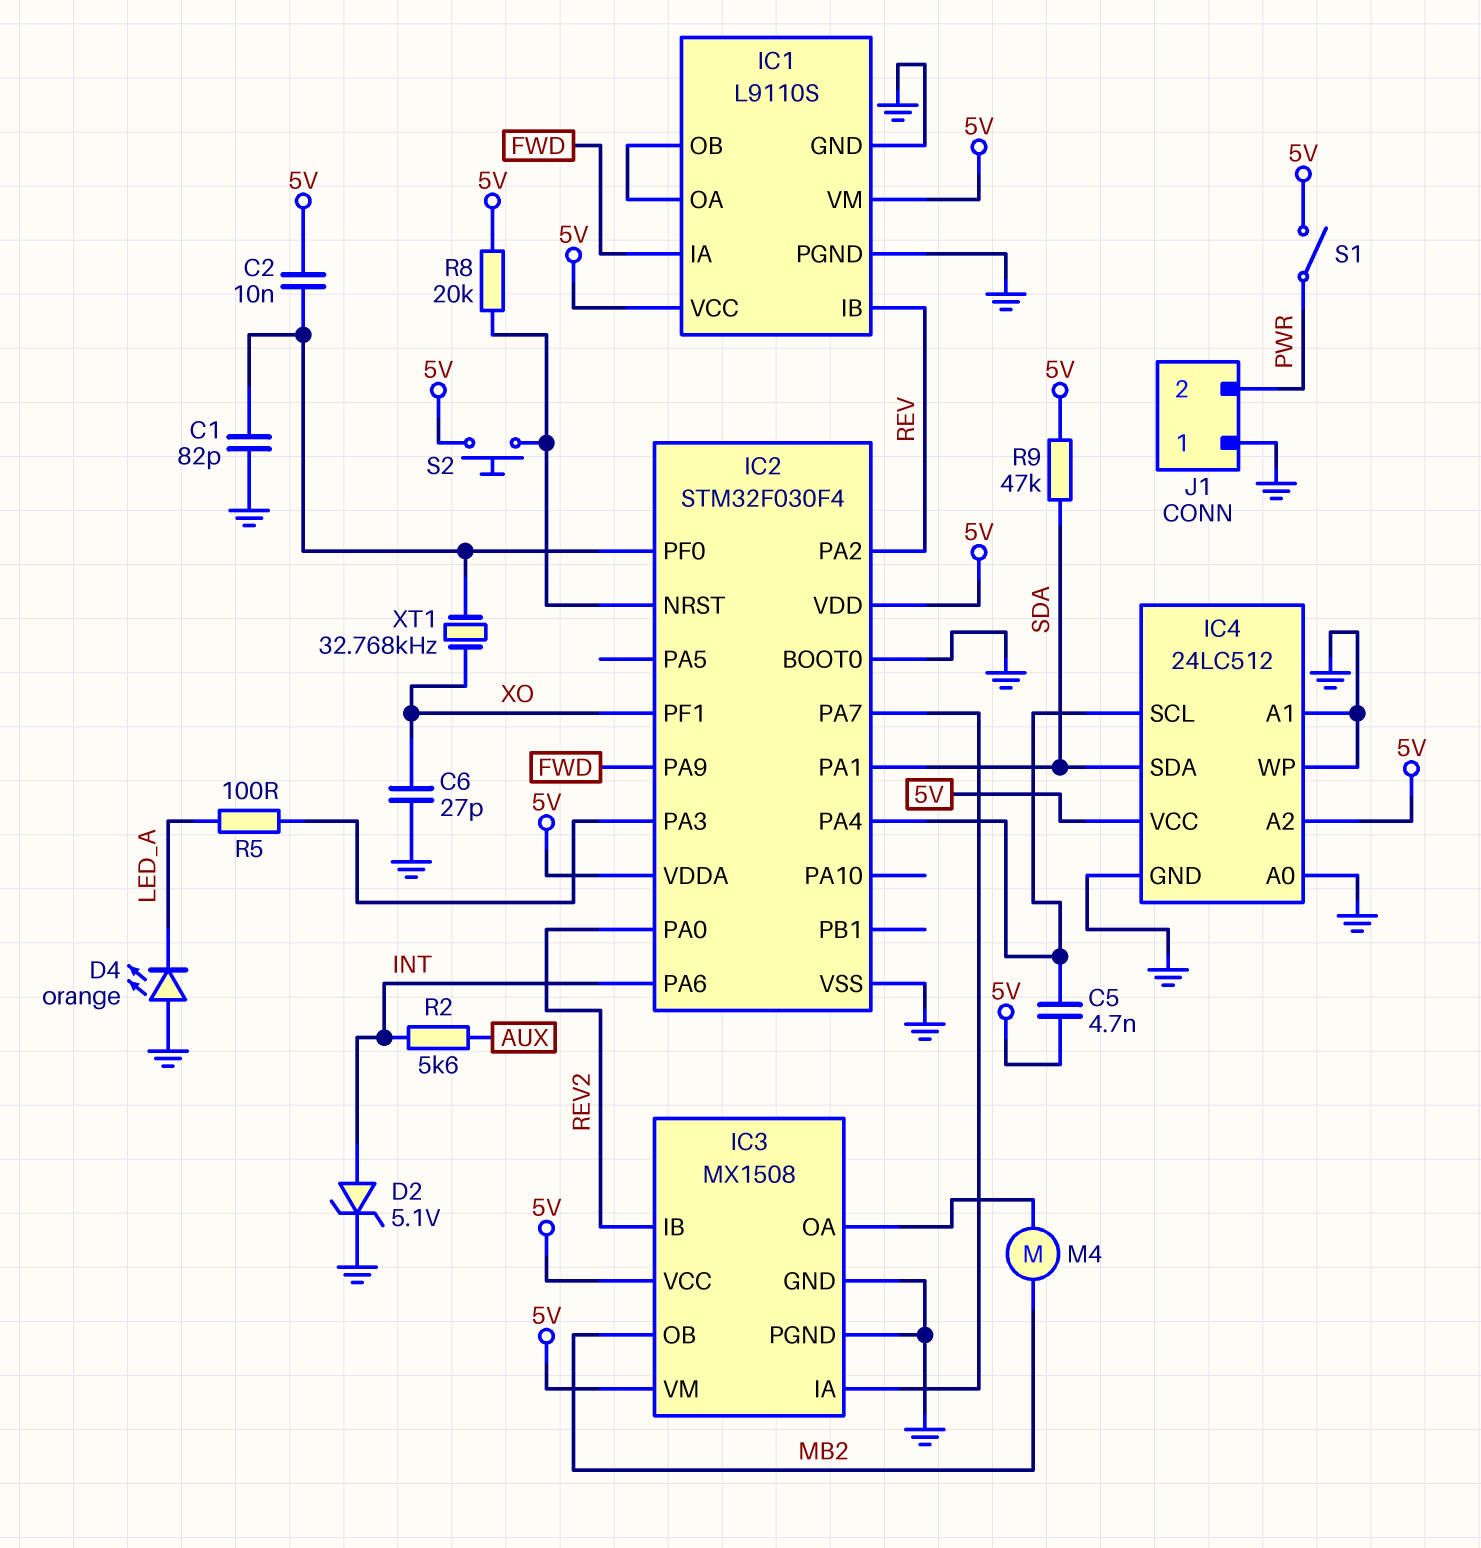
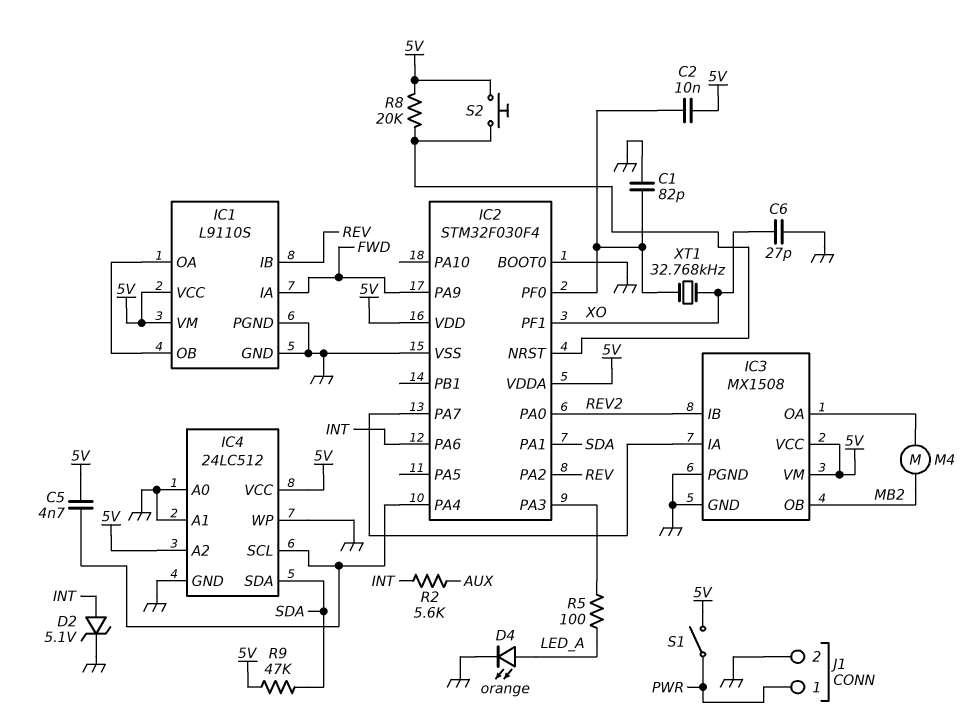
D4: LED orange (A GND, K LED_A) -> LED orange (A LED_A, K GND)
J1 pin 1: GND -> PWR
J1 pin 2: PWR -> GND

